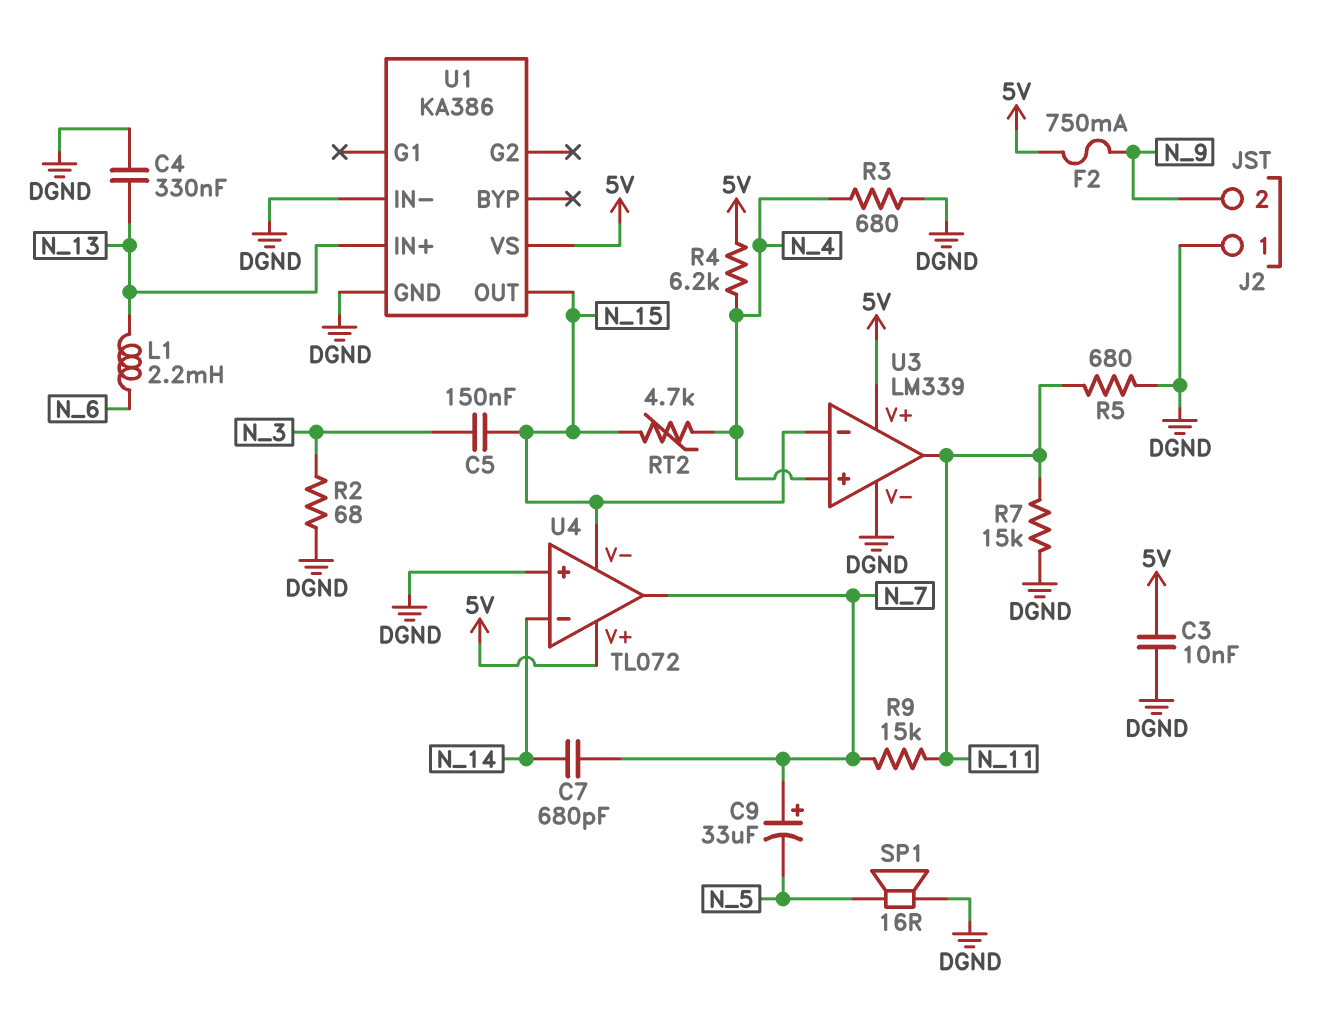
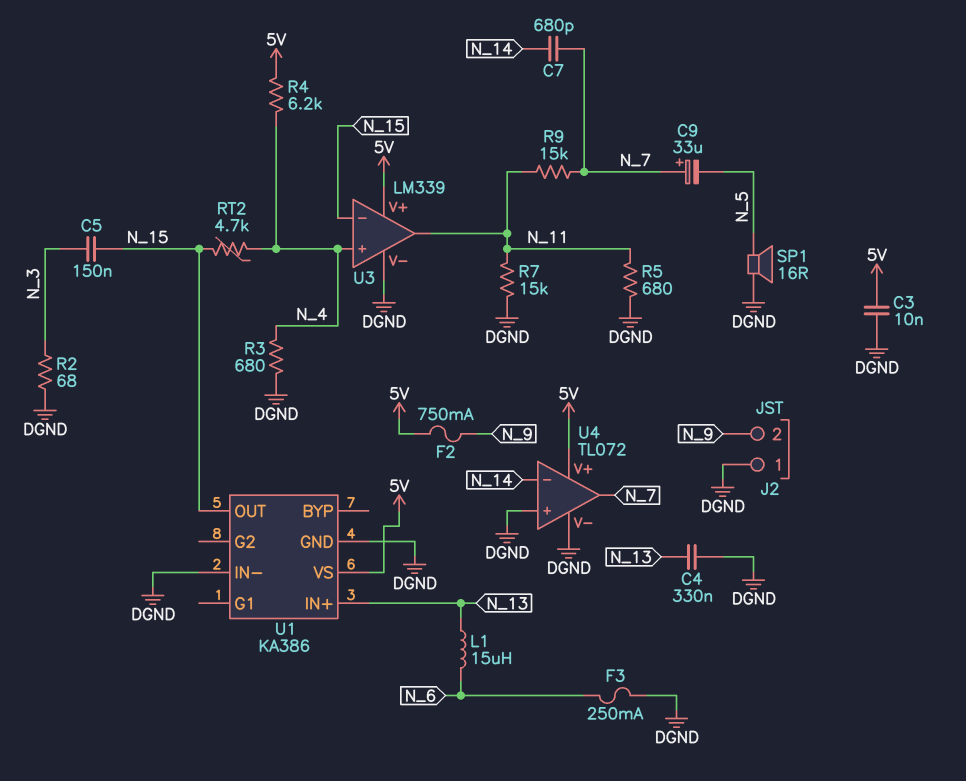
F3: none -> 250mA (DGND, N_6)
L1: 2.2mH (N_6, N_13) -> 15uH (N_6, N_13)
U4 pin V-: N_15 -> DGND

